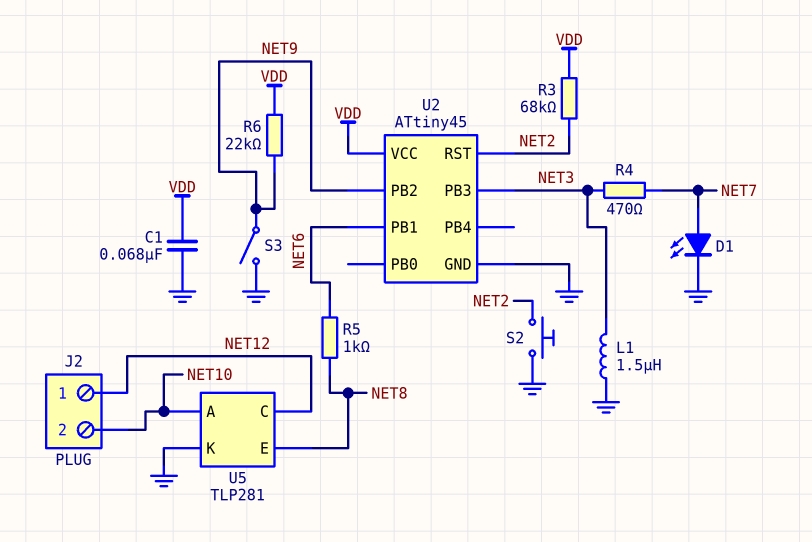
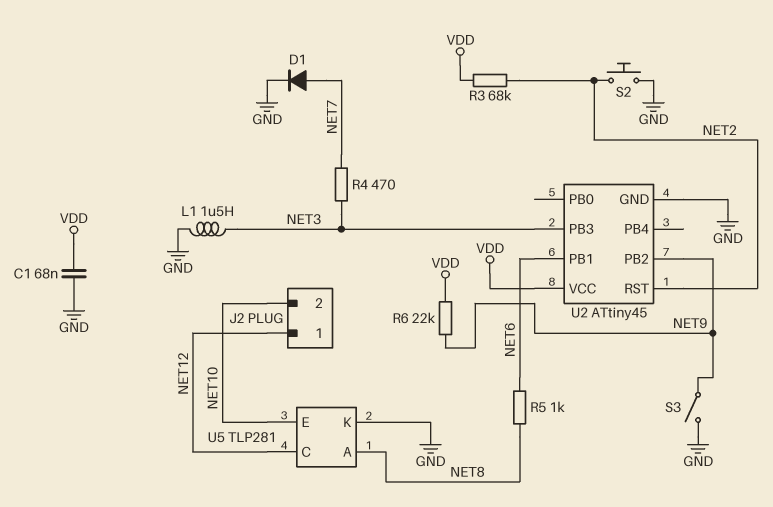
D1: LED (A NET7, K GND) -> diode (A NET7, K GND)
U5 pin A: NET10 -> NET8
U5 pin E: NET8 -> NET10

